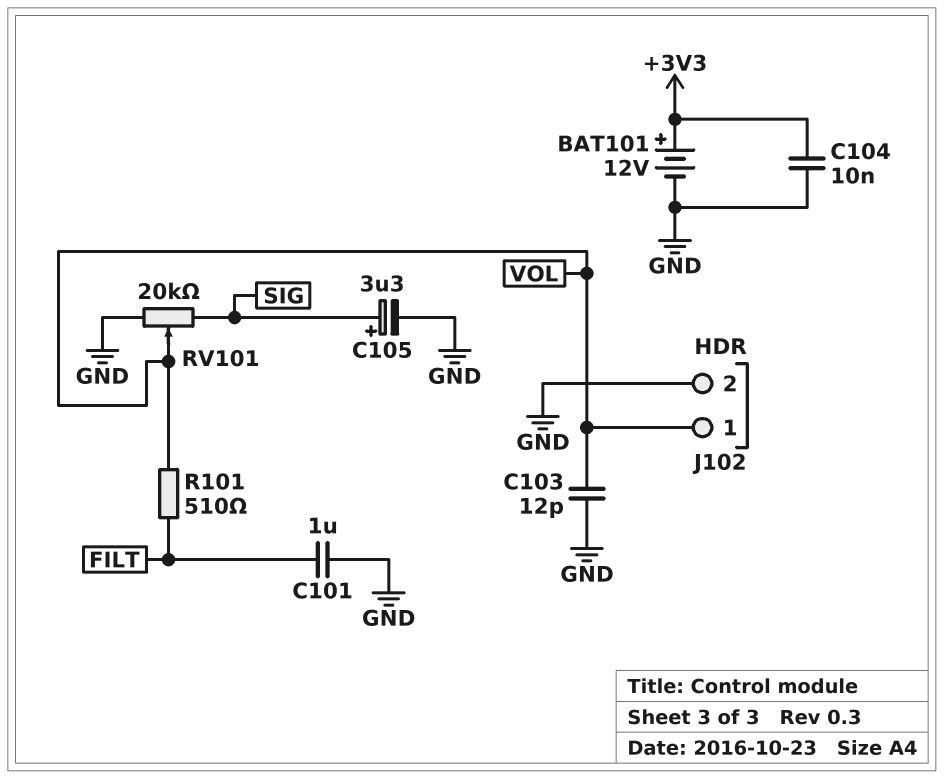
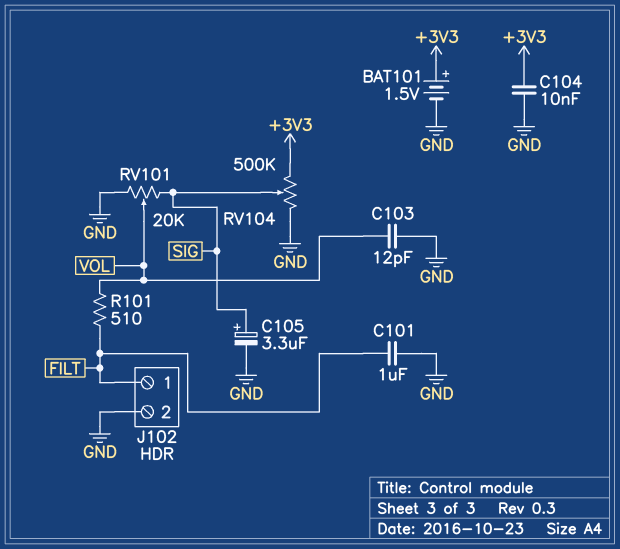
BAT101: 12V (plus +3V3, minus GND) -> 1.5V (plus +3V3, minus GND)
J102 pin 1: VOL -> FILT
RV104: none -> 500k (+3V3, GND, wiper SIG)

